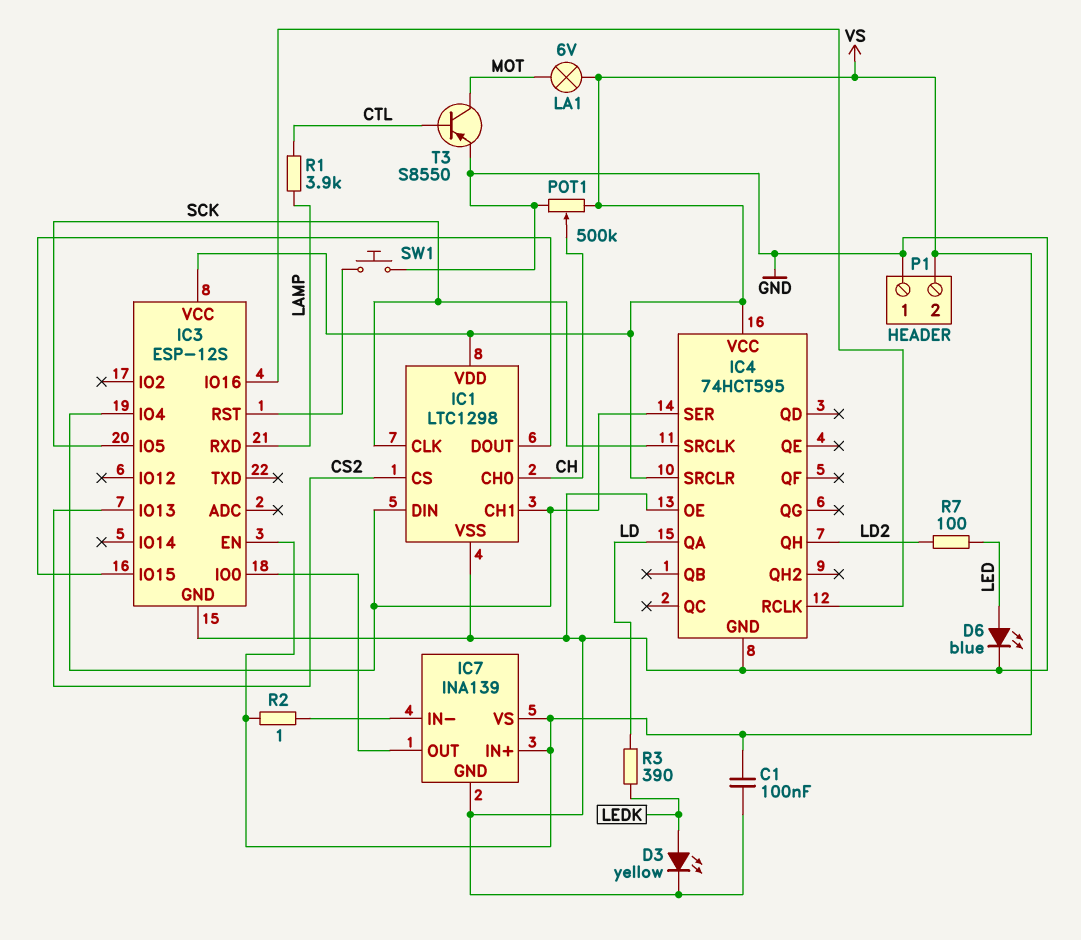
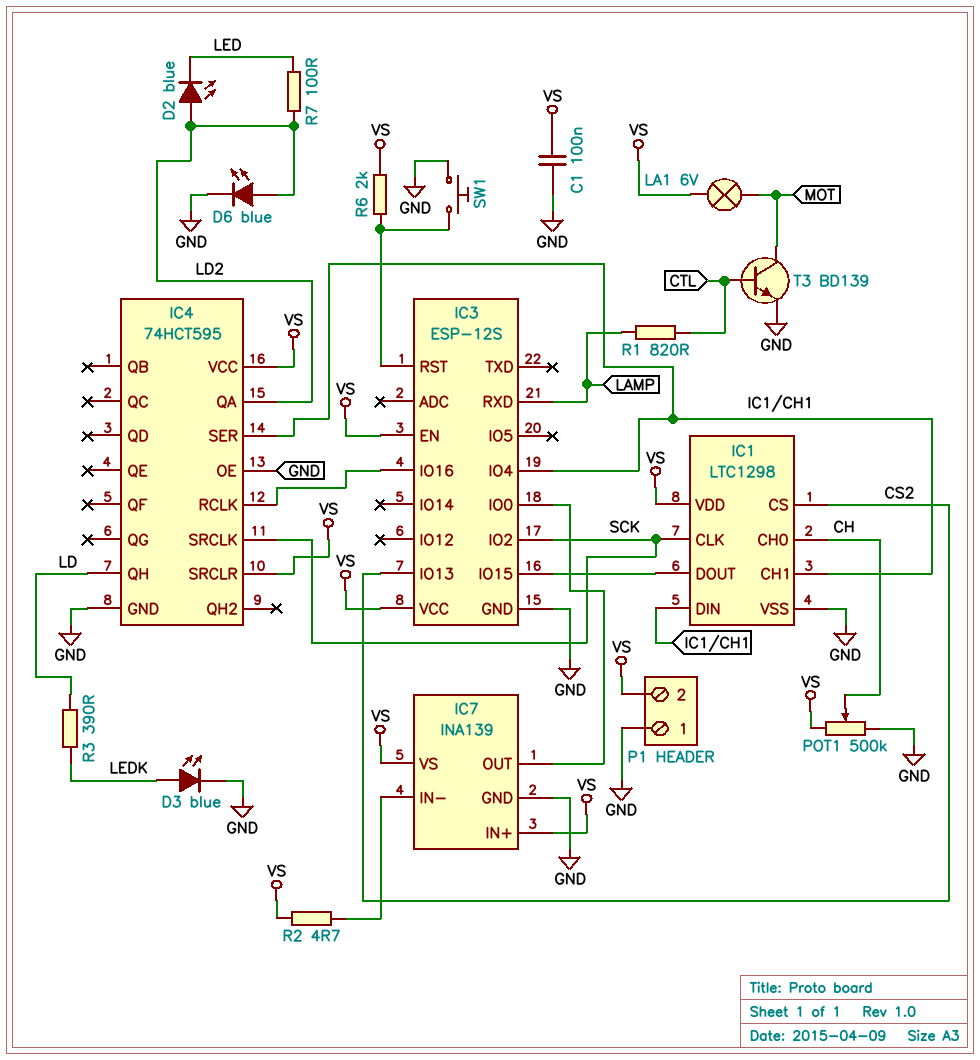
D2: none -> LED blue (A LD2, K LED)
D3: LED yellow (A LEDK, K GND) -> LED blue (A LEDK, K GND)
D6: LED blue (A LED, K GND) -> LED blue (A LD2, K GND)
IC3 pin IO2: none -> SCK
IC3 pin IO5: SCK -> none
IC4 pin QA: LD -> LD2
IC4 pin QH: LD2 -> LD
R1: 3.9k (CTL, LAMP) -> 820 (CTL, LAMP)
R2: 1 (IC7/IN-, VS) -> 4.7 (IC7/IN-, VS)
R6: none -> 2k (IC3/RST, VS)
T3: PNP S8550 (B CTL, C MOT, E GND) -> NPN BD139 (B CTL, C MOT, E GND)

